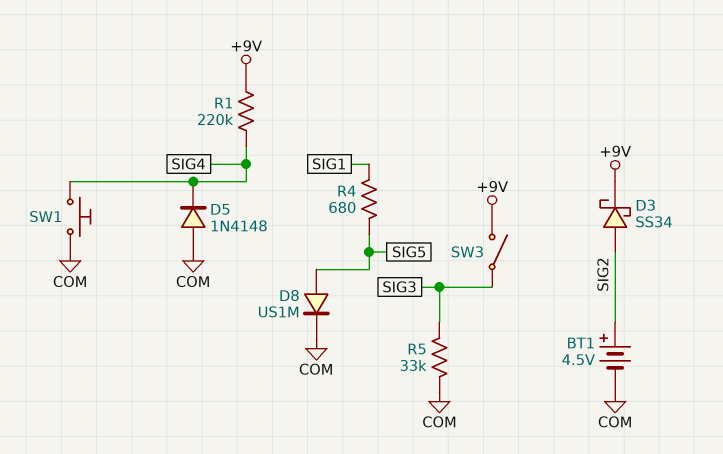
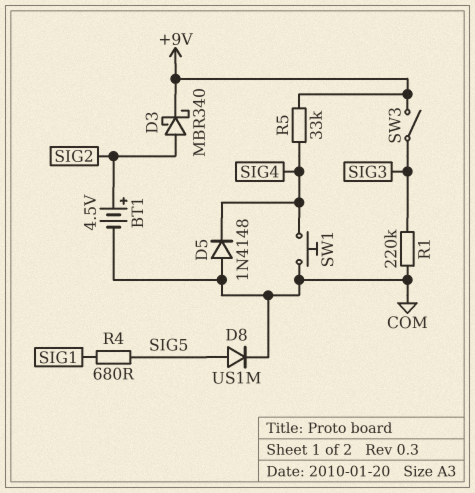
D3: schottky SS34 (A SIG2, K +9V) -> schottky MBR340 (A SIG2, K +9V)
R1: 220k (+9V, SIG4) -> 220k (COM, SIG3)
R5: 33k (COM, SIG3) -> 33k (+9V, SIG4)

